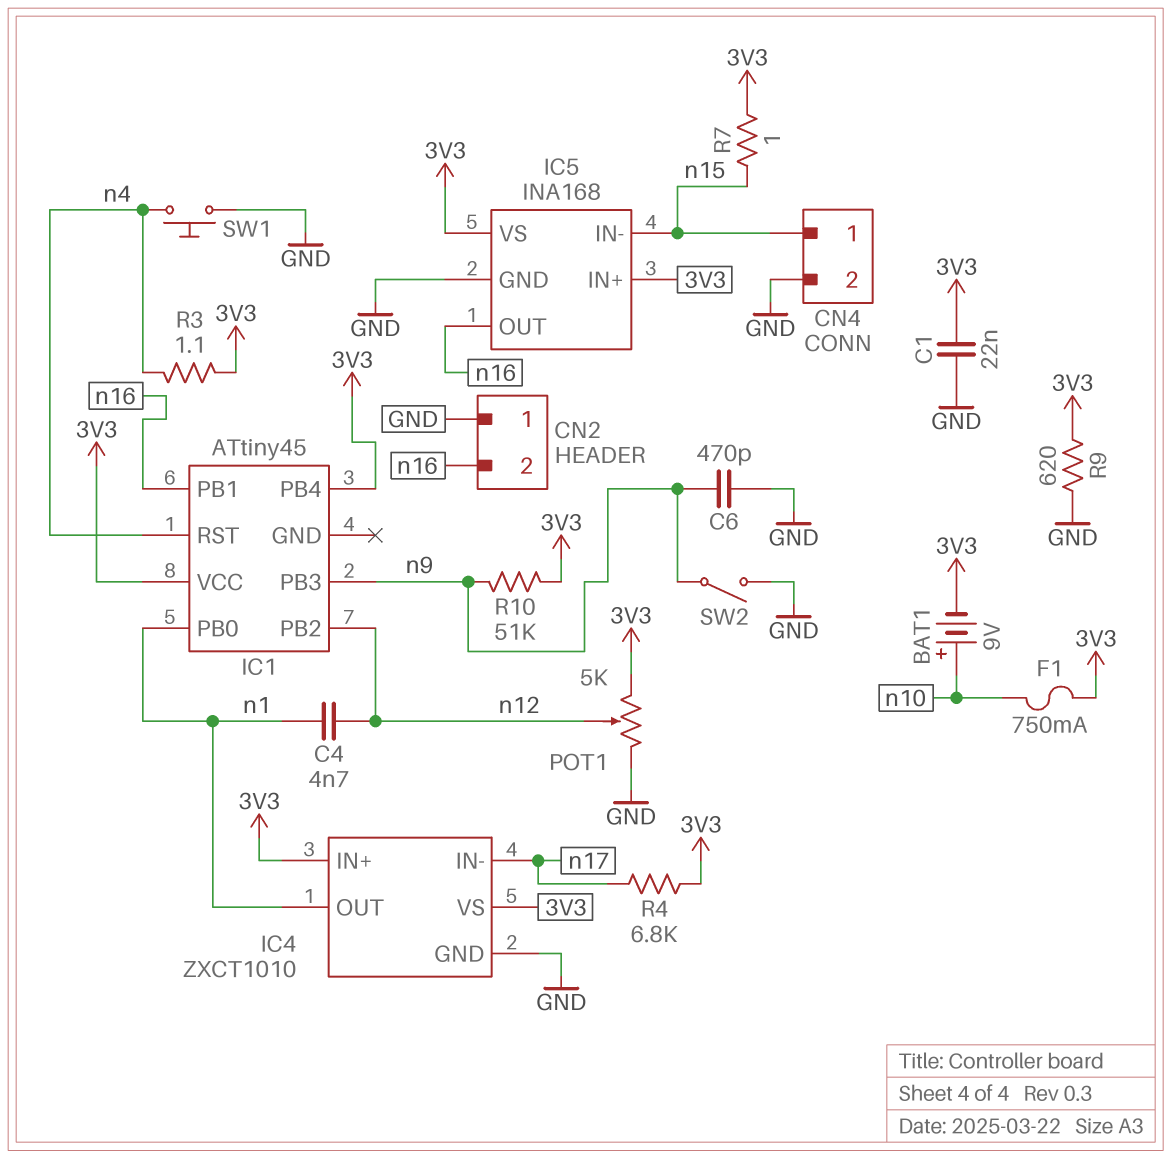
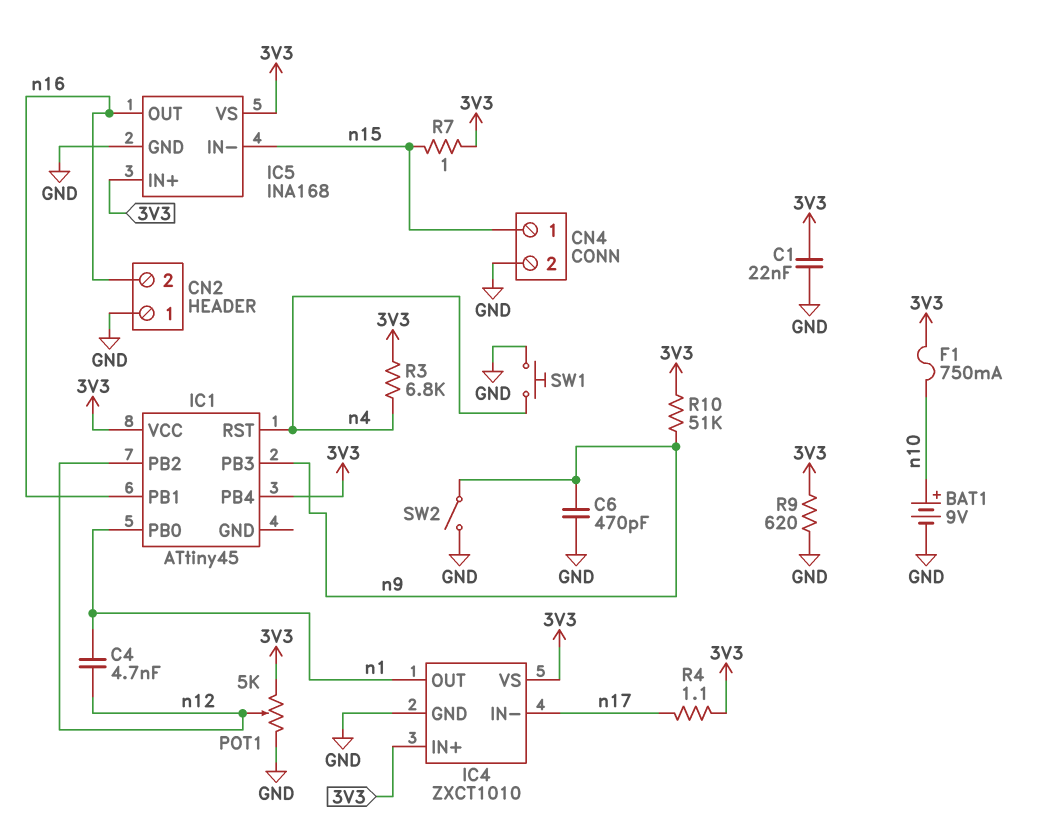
BAT1: 9V (plus n10, minus 3V3) -> 9V (plus n10, minus GND)
R3: 1.1 (3V3, n4) -> 6.8k (3V3, n4)
R4: 6.8k (3V3, n17) -> 1.1 (3V3, n17)

